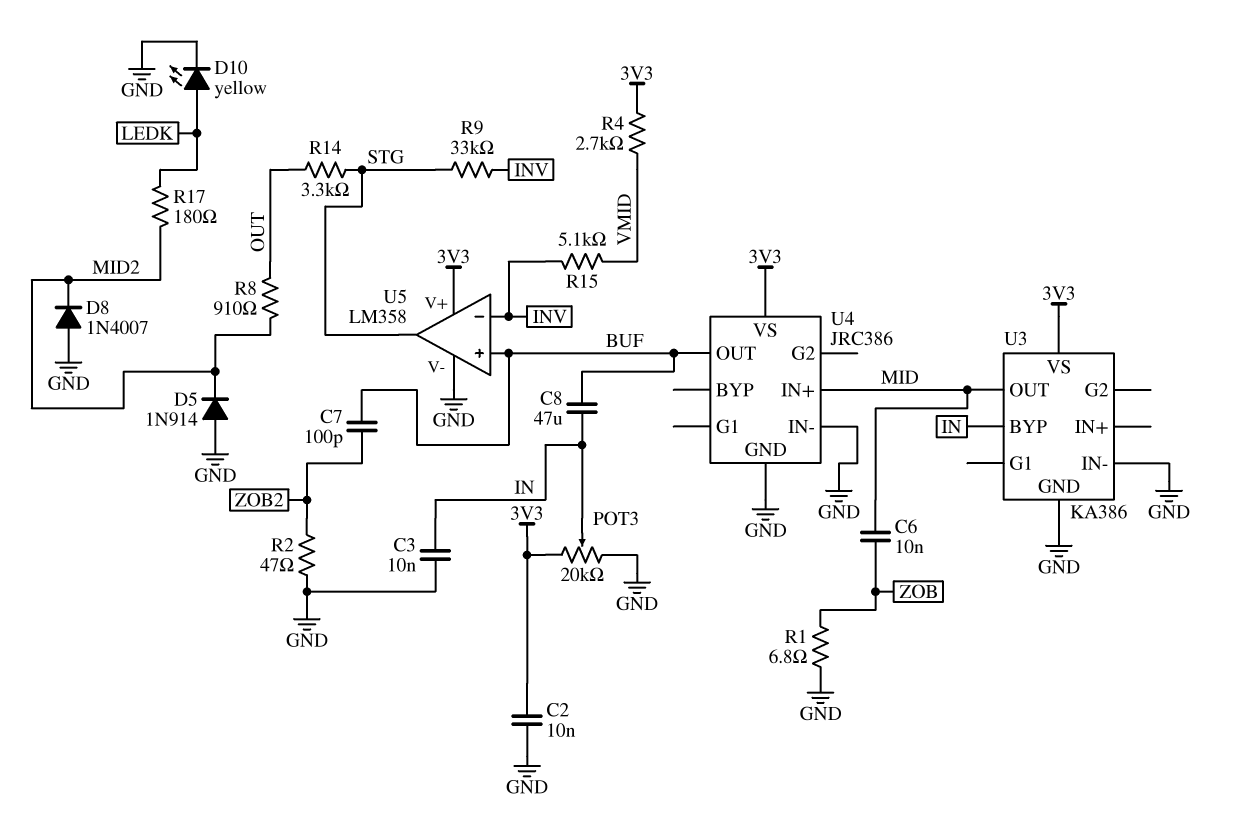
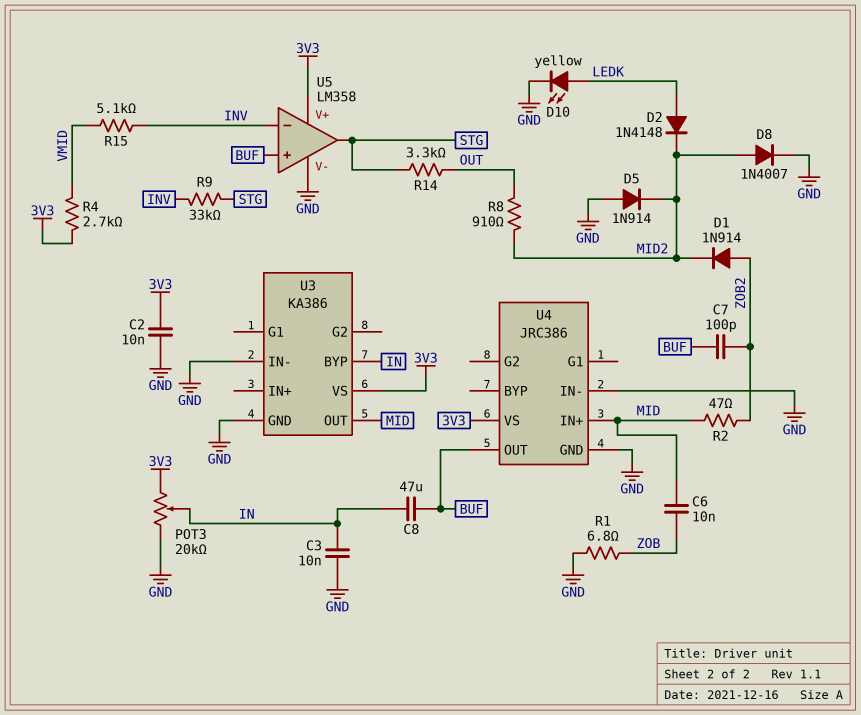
D1: none -> diode 1N914 (A ZOB2, K MID2)
D2: none -> diode 1N4148 (A LEDK, K MID2)
D8: diode 1N4007 (A GND, K MID2) -> diode 1N4007 (A MID2, K GND)
R2: 47 (GND, ZOB2) -> 47 (MID, ZOB2)
R17: 180 (LEDK, MID2) -> none

